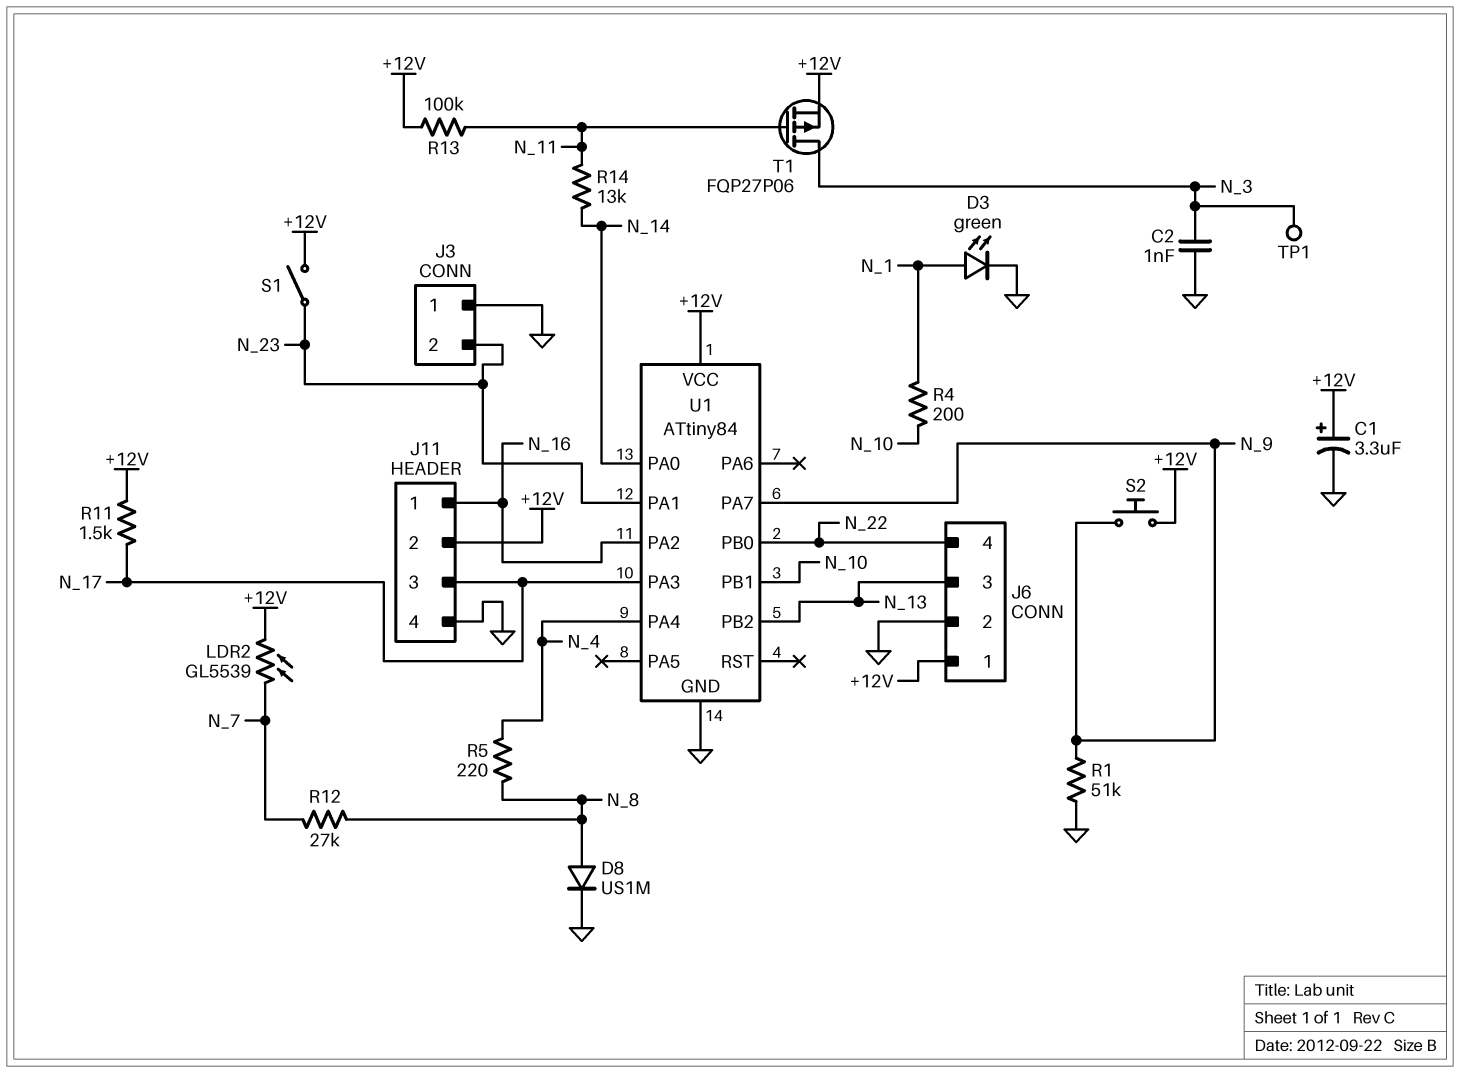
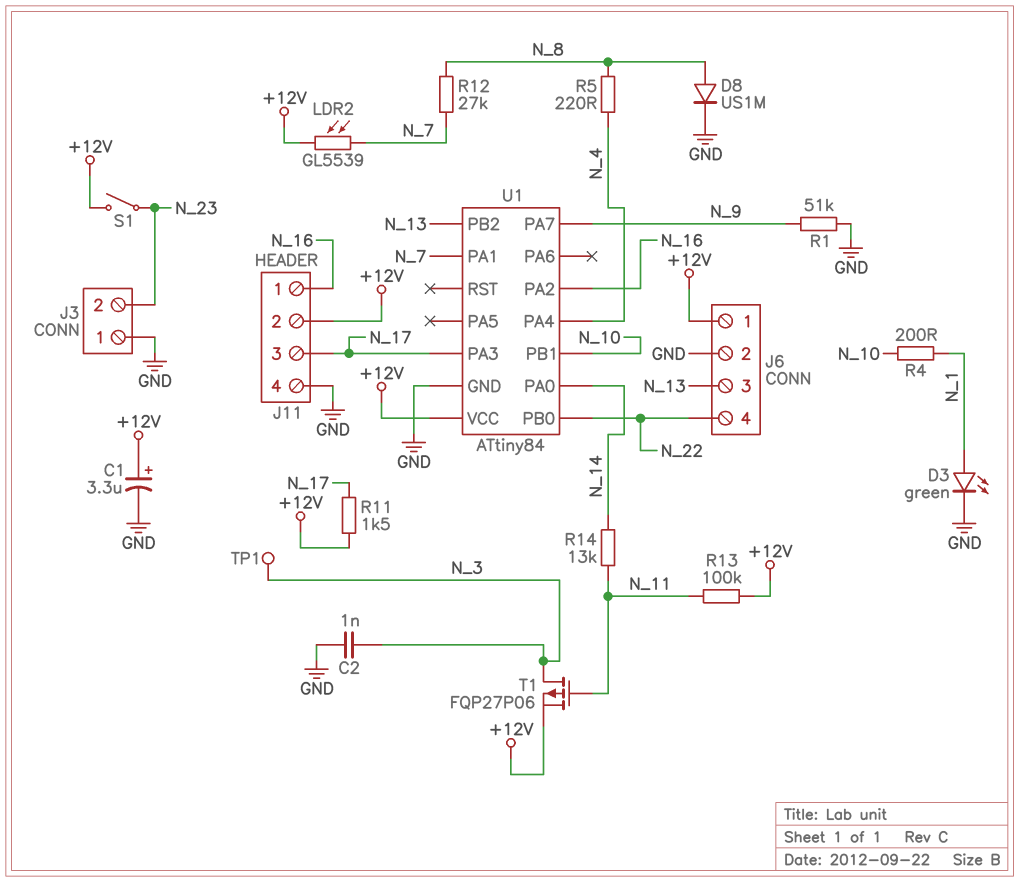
S2: button (+12V, N_9) -> none
U1 pin PA1: N_23 -> N_7

